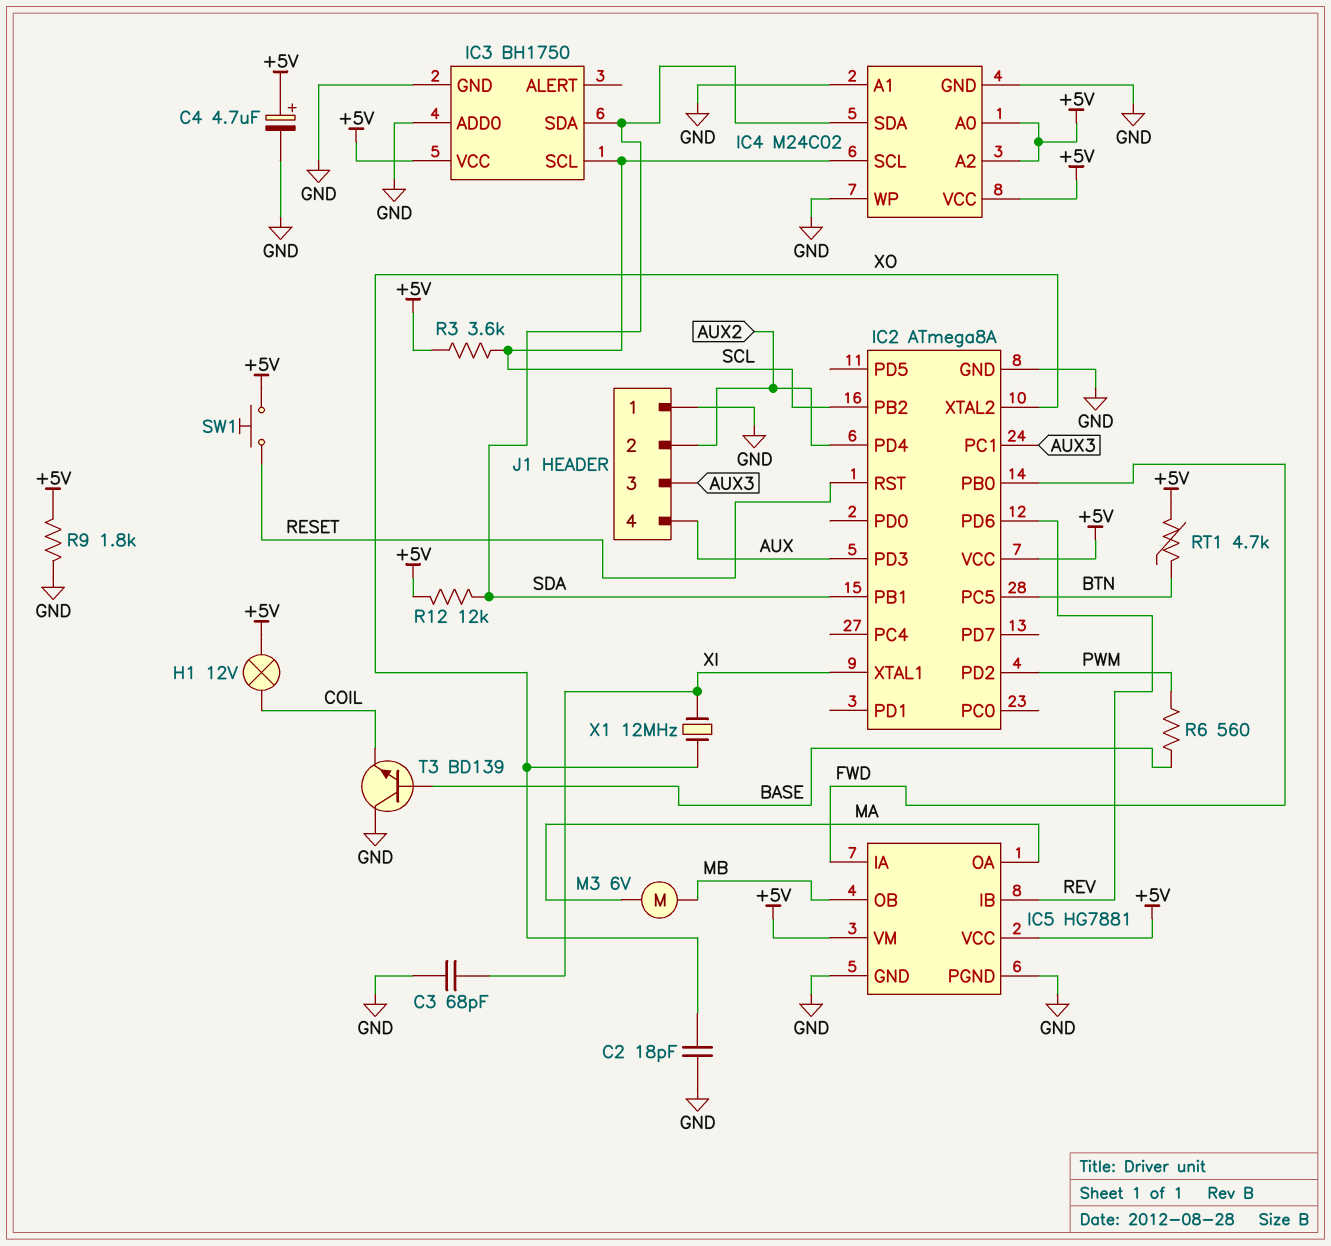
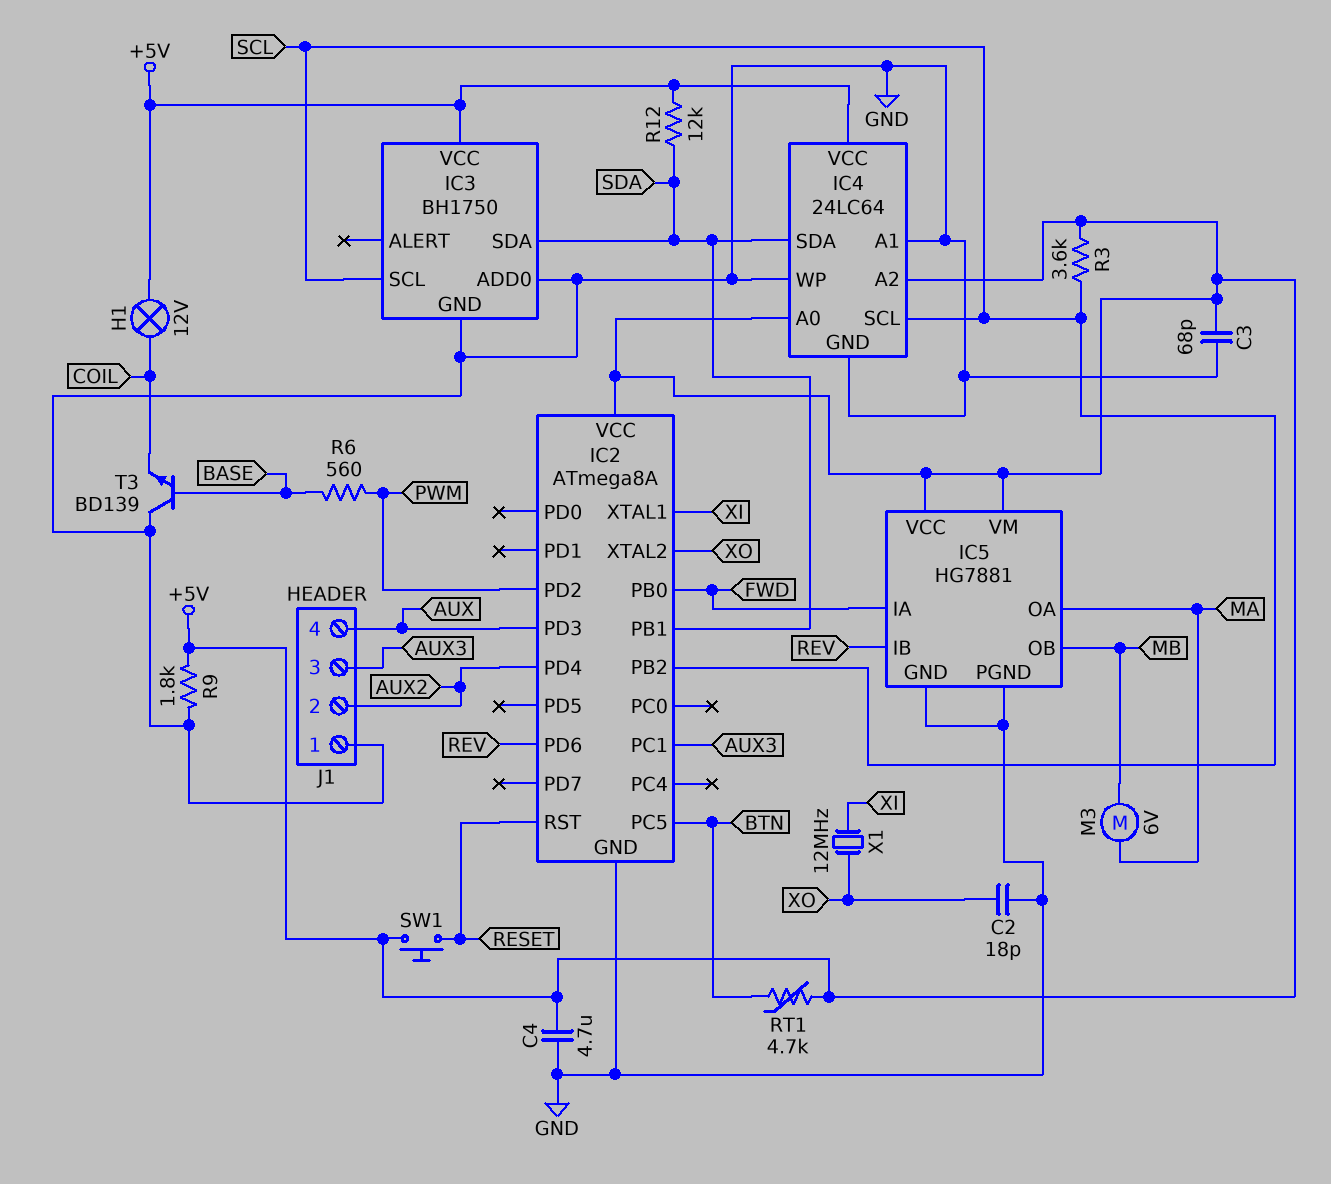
C3: 68pF (GND, XI) -> 68pF (+5V, GND)
C4: 4.7uF (plus +5V, minus GND) -> 4.7uF (+5V, GND)
IC4: M24C02 -> 24LC64

